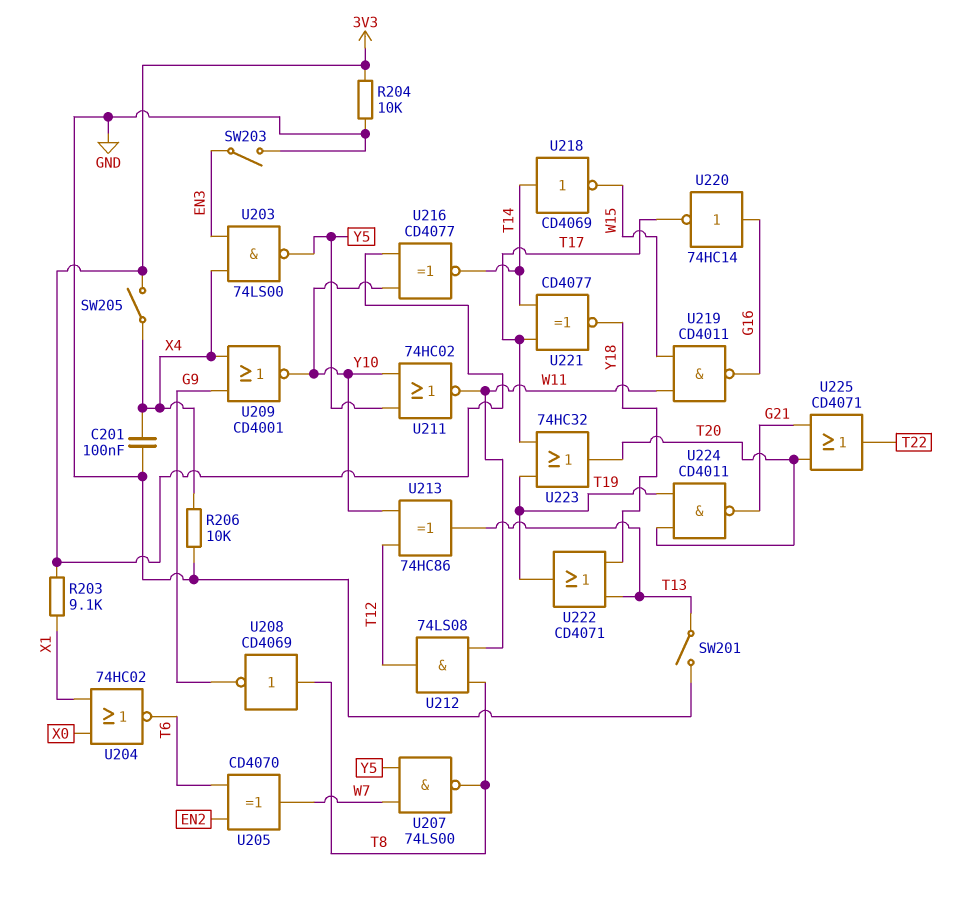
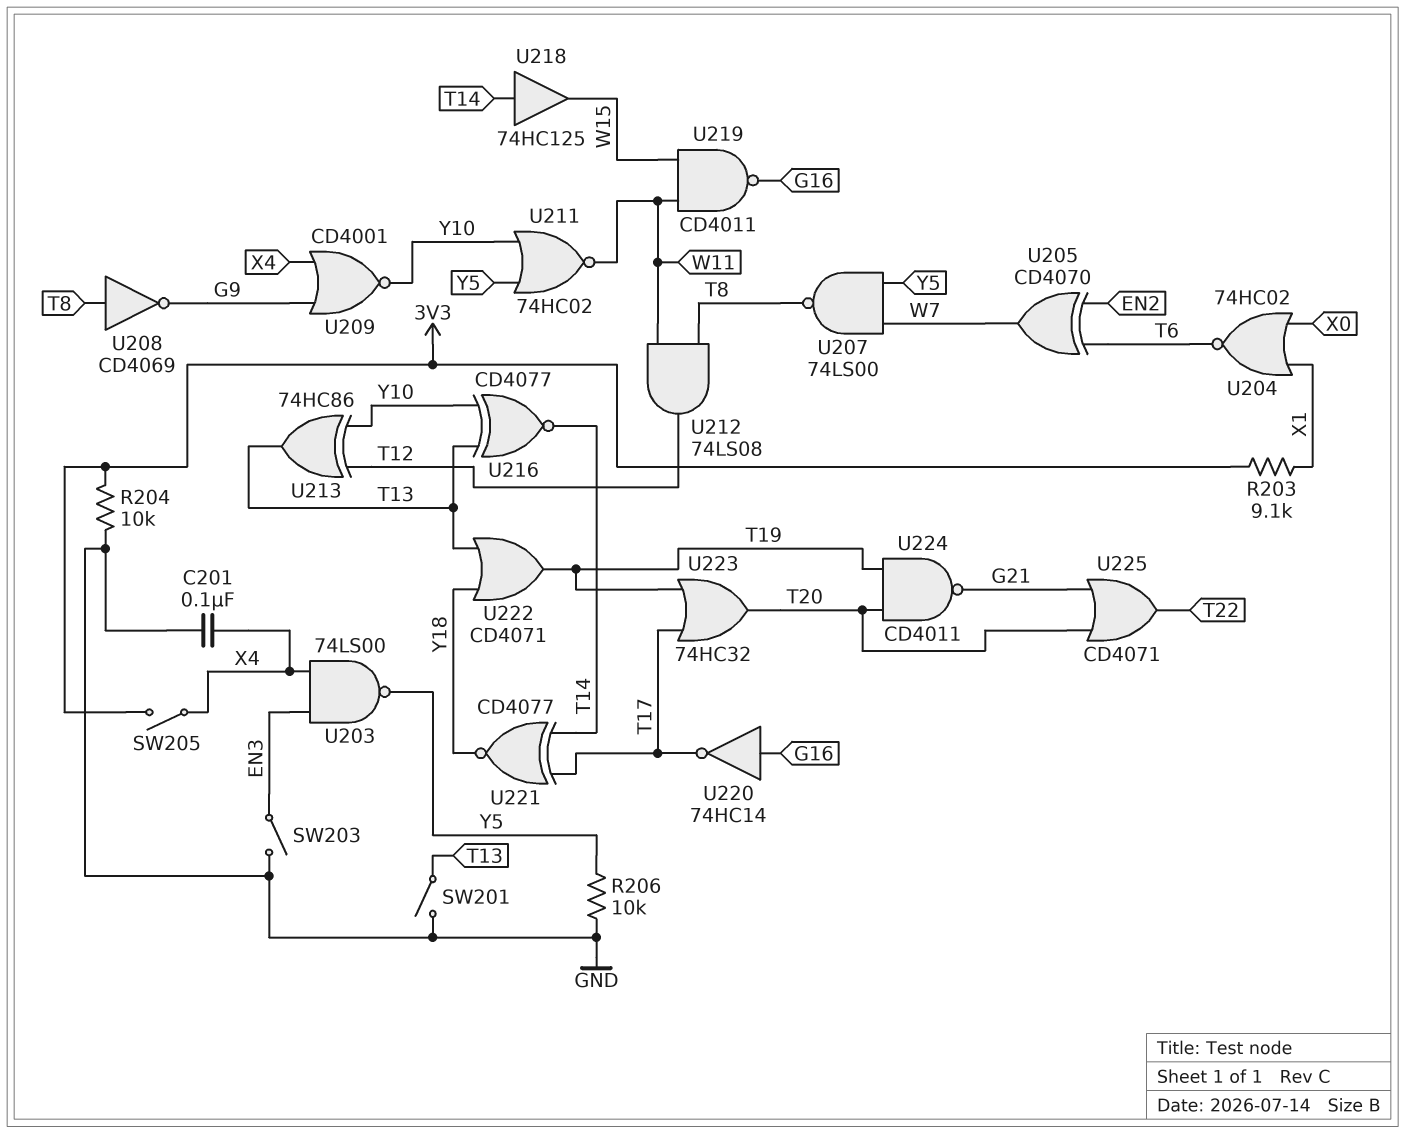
R206: 10k (GND, X4) -> 10k (GND, Y5)
U216: XNOR CD4077 (in 3V3, in Y10, out T14) -> XNOR CD4077 (in T13, in Y10, out T14)
U218: NOT CD4069 (in T14, out W15) -> buffer 74HC125 (in T14, out W15)

